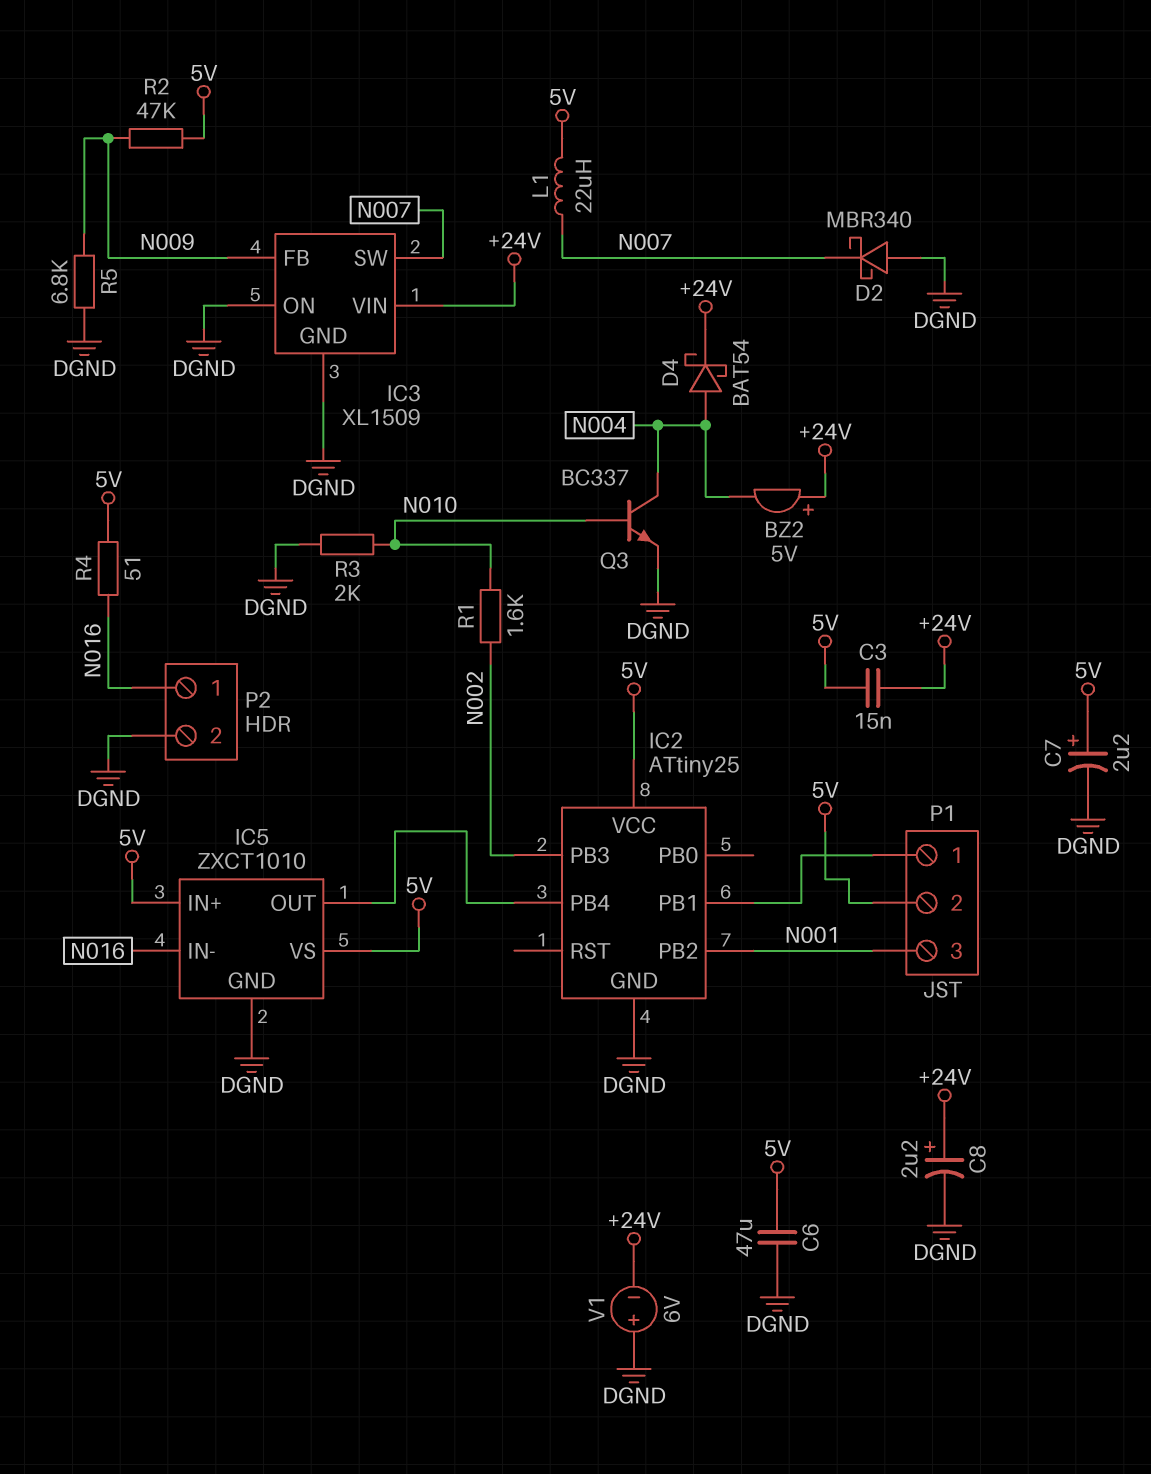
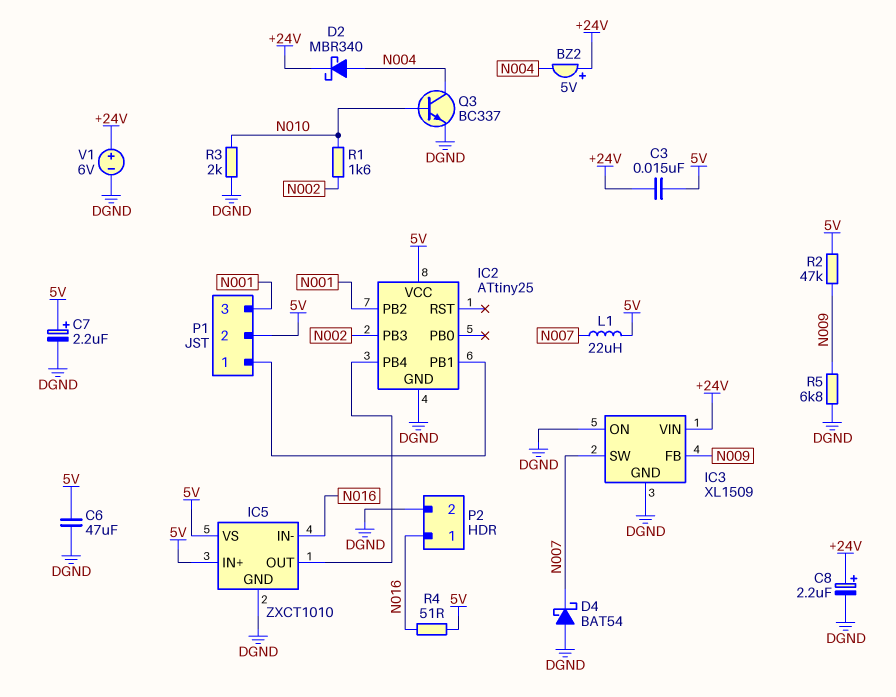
D2: schottky MBR340 (A DGND, K N007) -> schottky MBR340 (A N004, K +24V)
D4: schottky BAT54 (A N004, K +24V) -> schottky BAT54 (A DGND, K N007)
V1: 6V (plus DGND, minus +24V) -> 6V (plus +24V, minus DGND)

